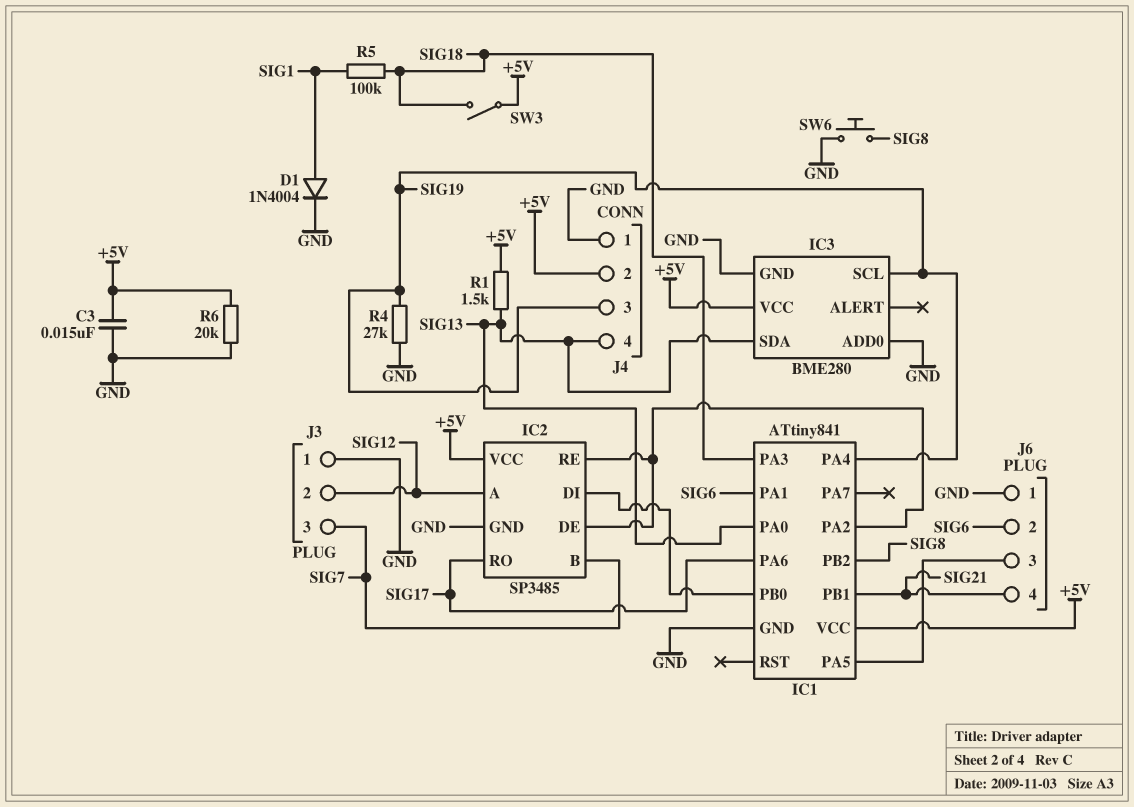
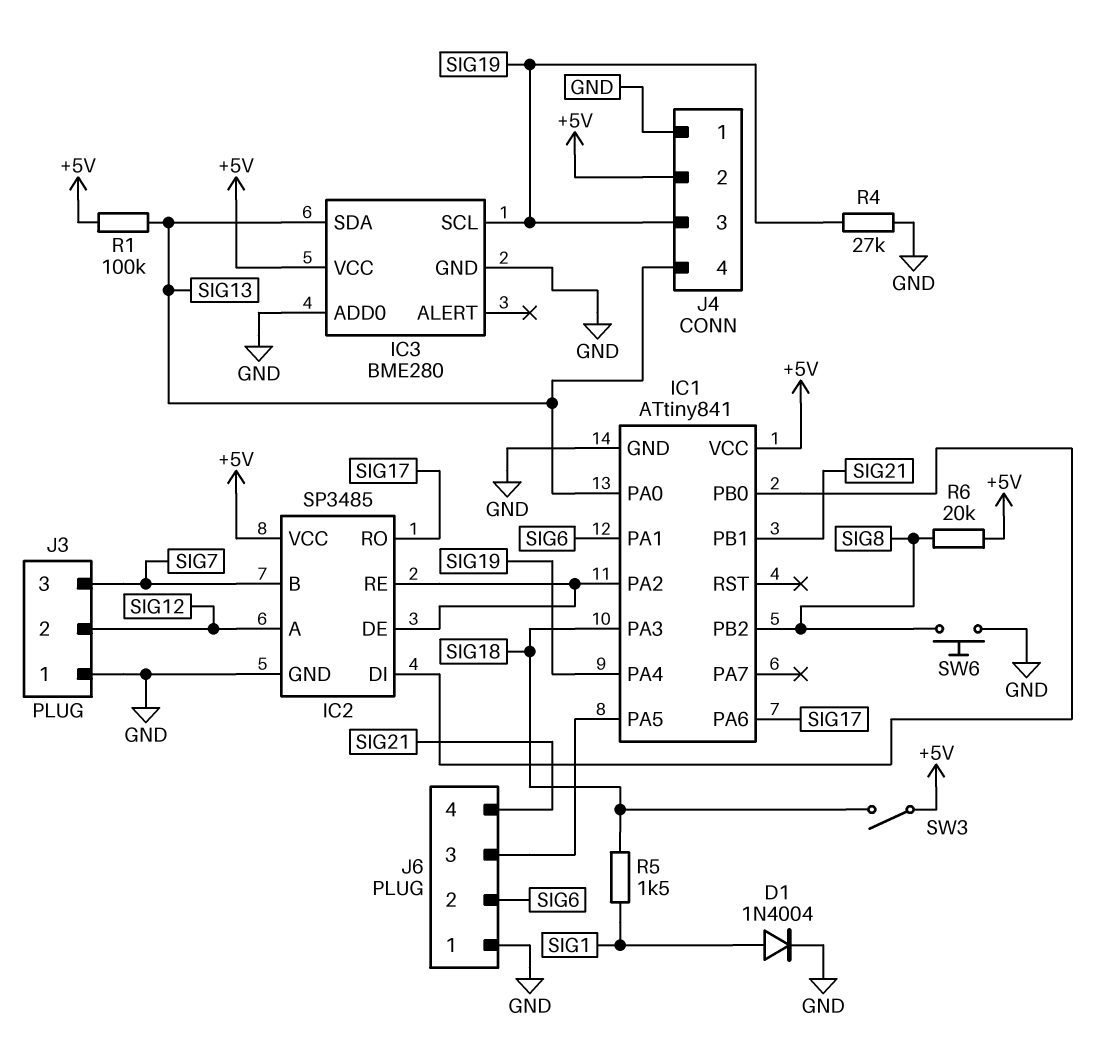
C3: 15nF (+5V, GND) -> none
R1: 1.5k (+5V, SIG13) -> 100k (+5V, SIG13)
R5: 100k (SIG1, SIG18) -> 1.5k (SIG1, SIG18)
R6: 20k (+5V, GND) -> 20k (+5V, SIG8)

